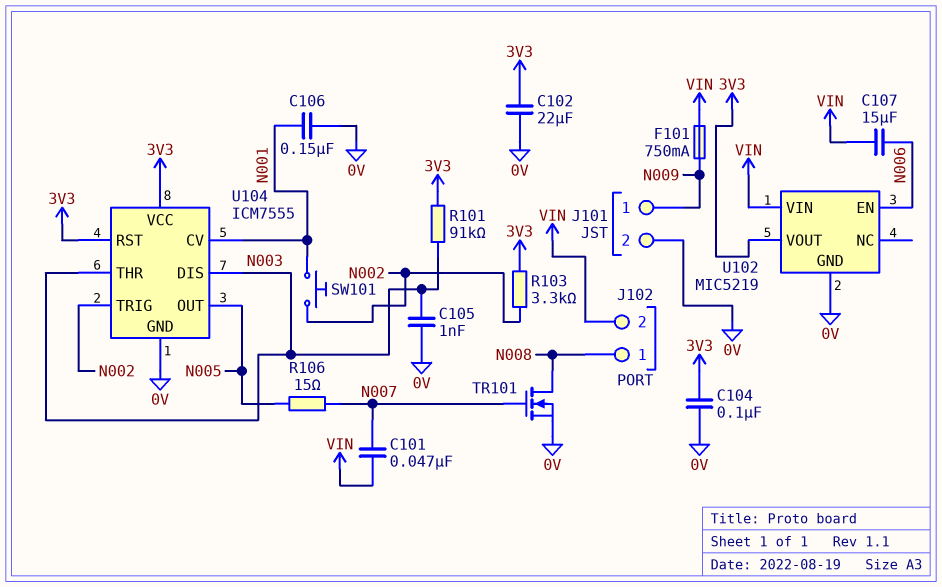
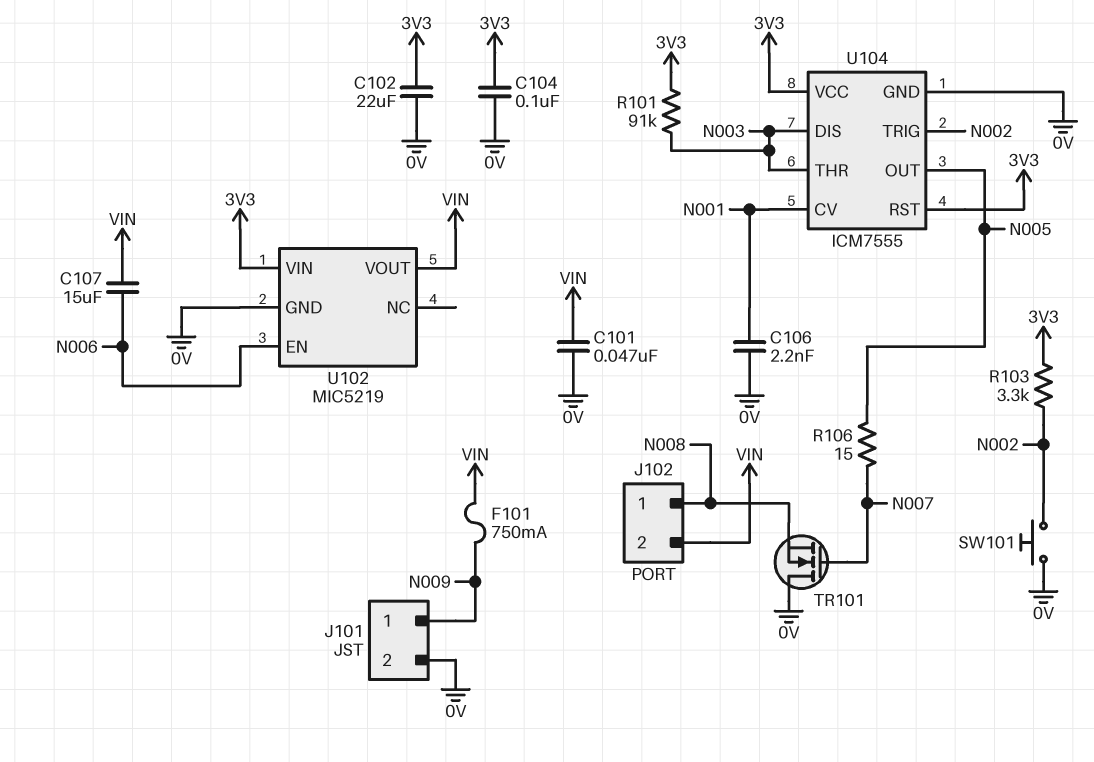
C101: 47nF (N007, VIN) -> 47nF (0V, VIN)
C105: 1nF (0V, N003) -> none
C106: 150nF (0V, N001) -> 2.2nF (0V, N001)
SW101: button (N001, N002) -> button (0V, N002)
TR101: NMOS (G N007, D N008, S 0V) -> NMOS (G N007, D 0V, S N008)
U102 pin VIN: VIN -> 3V3
U102 pin VOUT: 3V3 -> VIN

